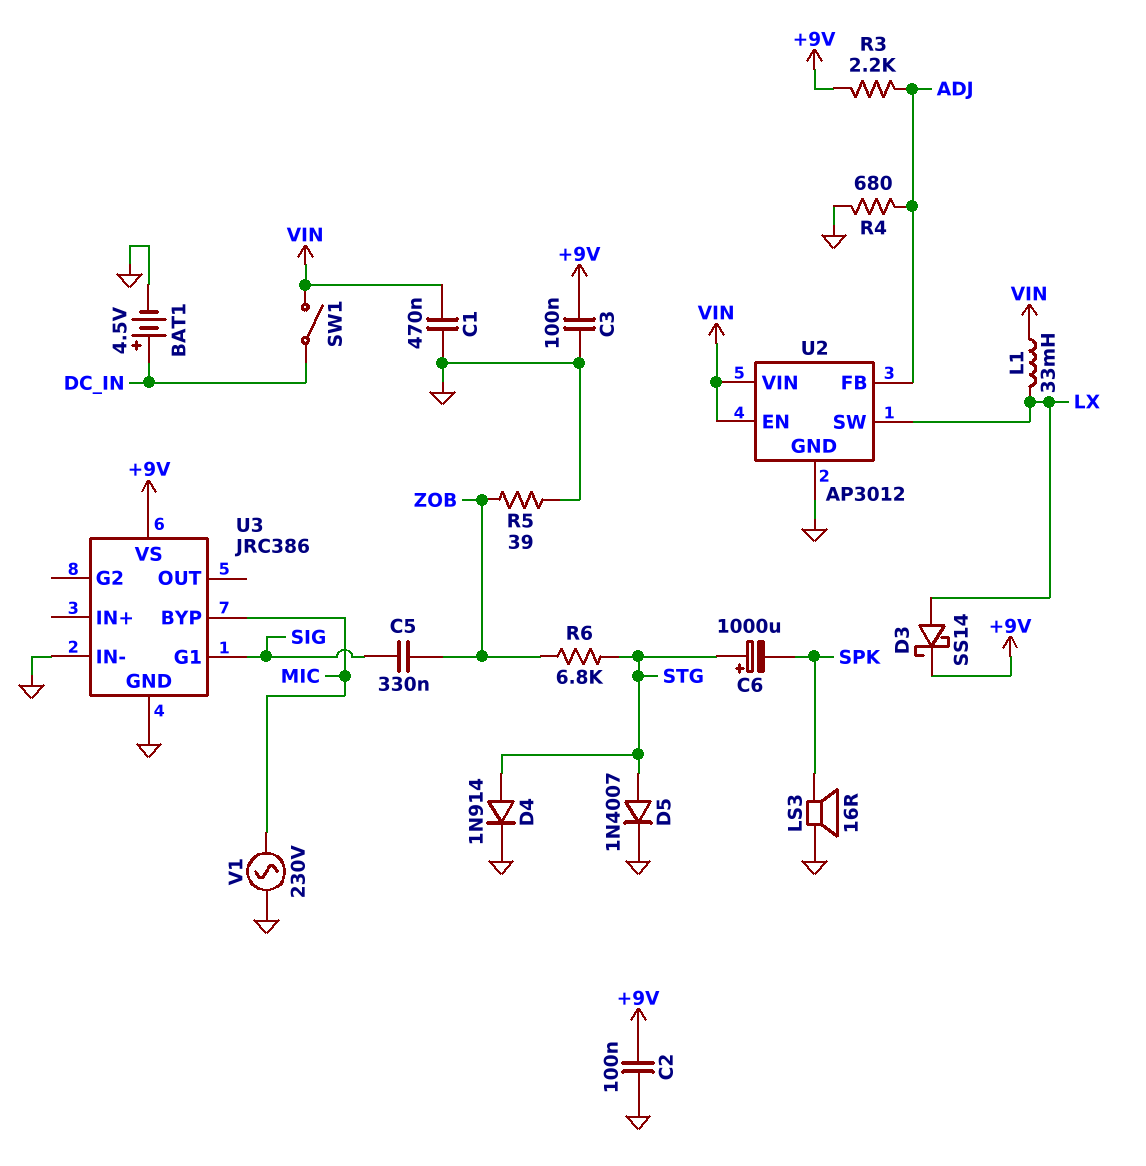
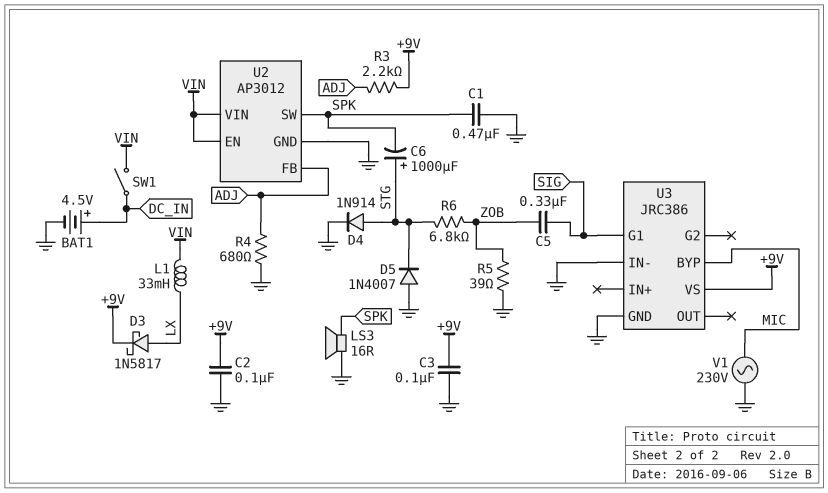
C1: 470nF (GND, VIN) -> 470nF (GND, SPK)
D3: schottky SS14 (A LX, K +9V) -> schottky 1N5817 (A LX, K +9V)
D5: diode 1N4007 (A STG, K GND) -> diode 1N4007 (A GND, K STG)
U2 pin SW: LX -> SPK

